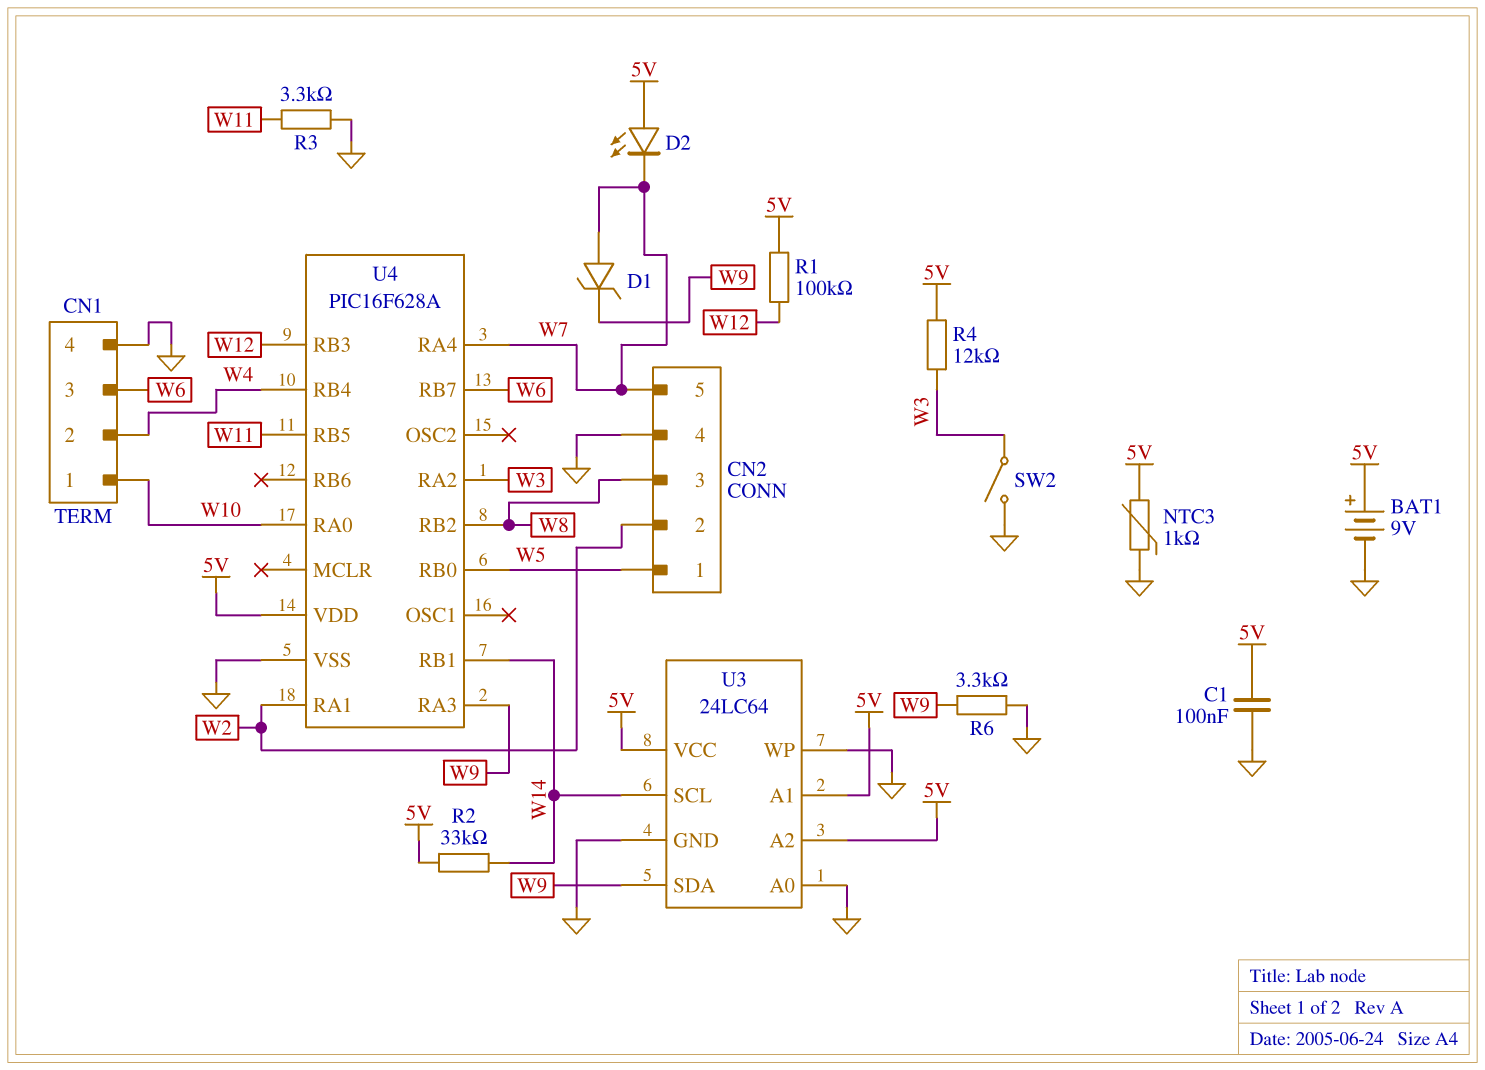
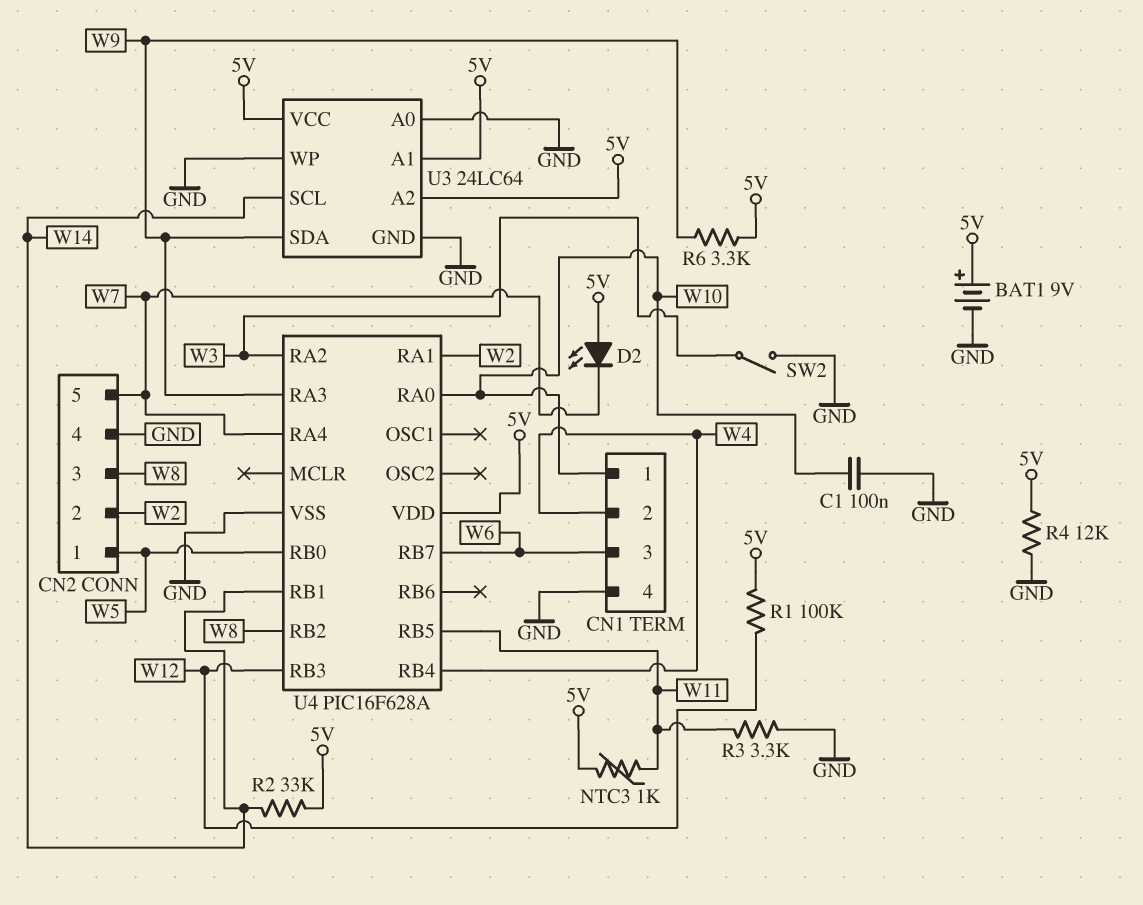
C1: 100nF (5V, GND) -> 100nF (GND, W10)
D1: zener (A W7, K W9) -> none
NTC3: 1k (5V, GND) -> 1k (5V, W11)
R4: 12k (5V, W3) -> 12k (5V, GND)
R6: 3.3k (GND, W9) -> 3.3k (5V, W9)

